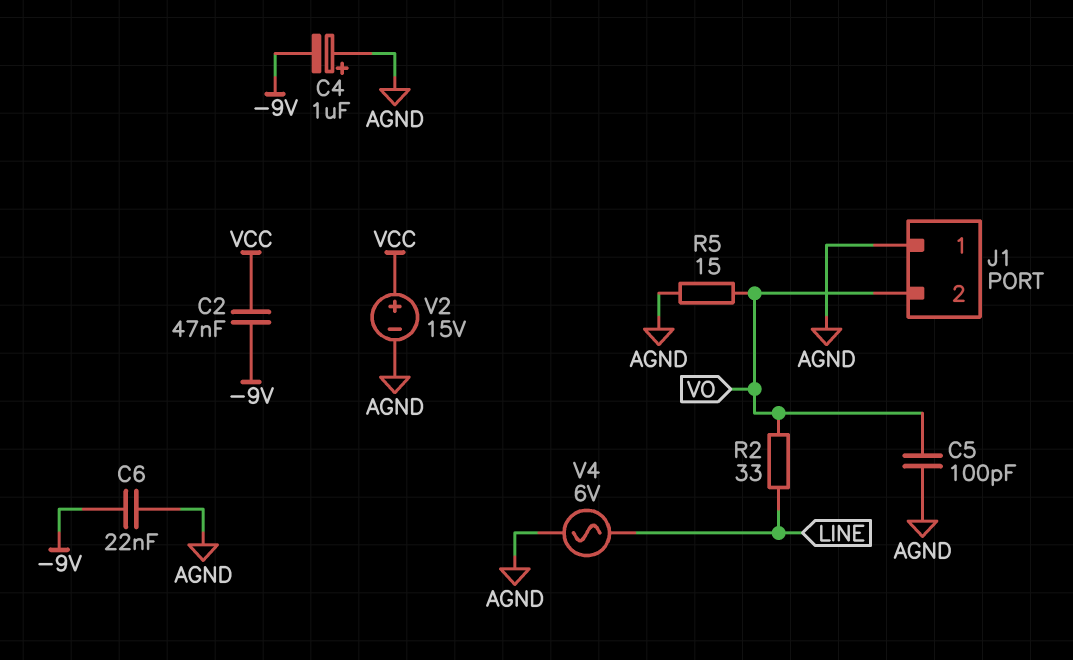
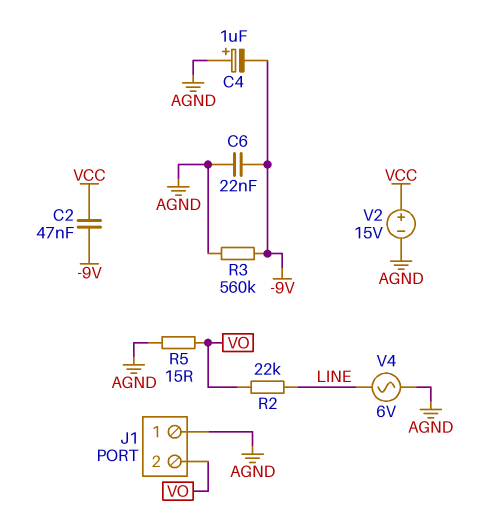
C5: 100pF (AGND, VO) -> none
R2: 33 (LINE, VO) -> 22k (LINE, VO)
R3: none -> 560k (-9V, AGND)

